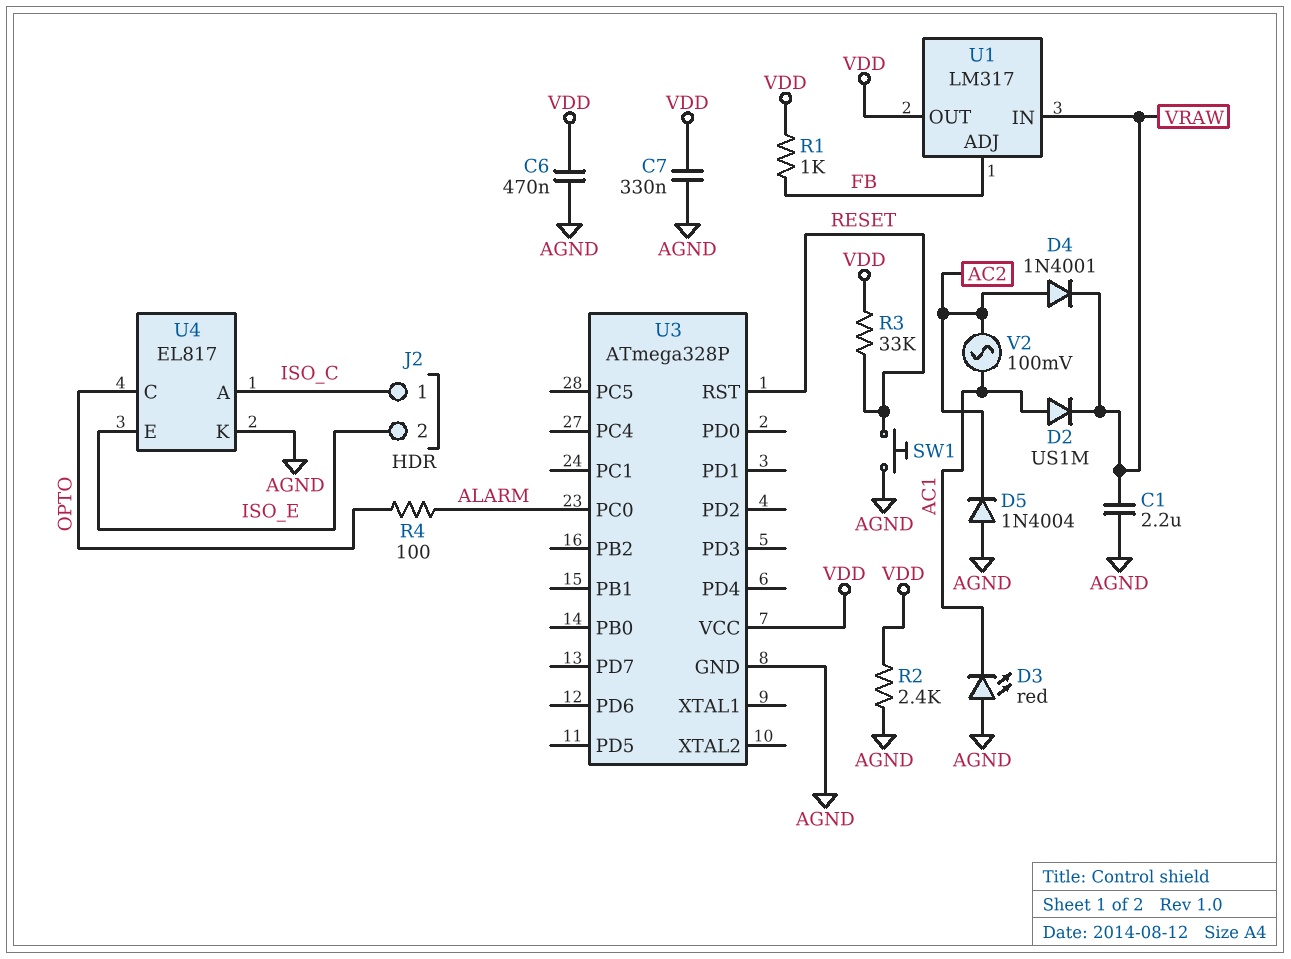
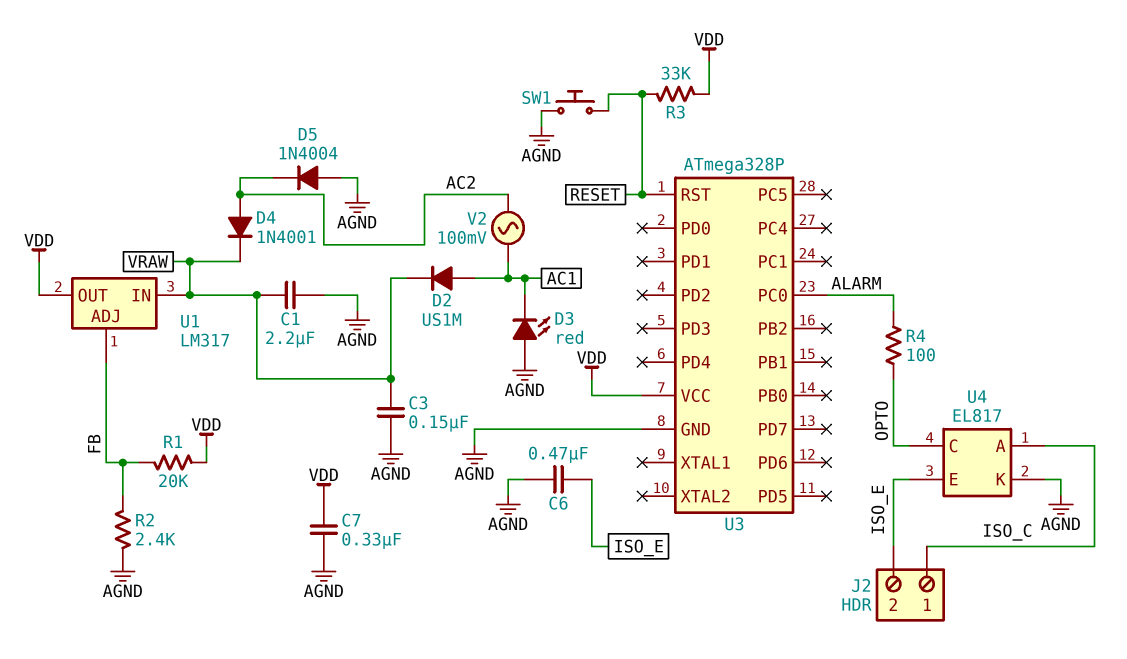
C3: none -> 150nF (AGND, VRAW)
C6: 470nF (AGND, VDD) -> 470nF (AGND, ISO_E)
R1: 1k (FB, VDD) -> 20k (FB, VDD)
R2: 2.4k (AGND, VDD) -> 2.4k (AGND, FB)

